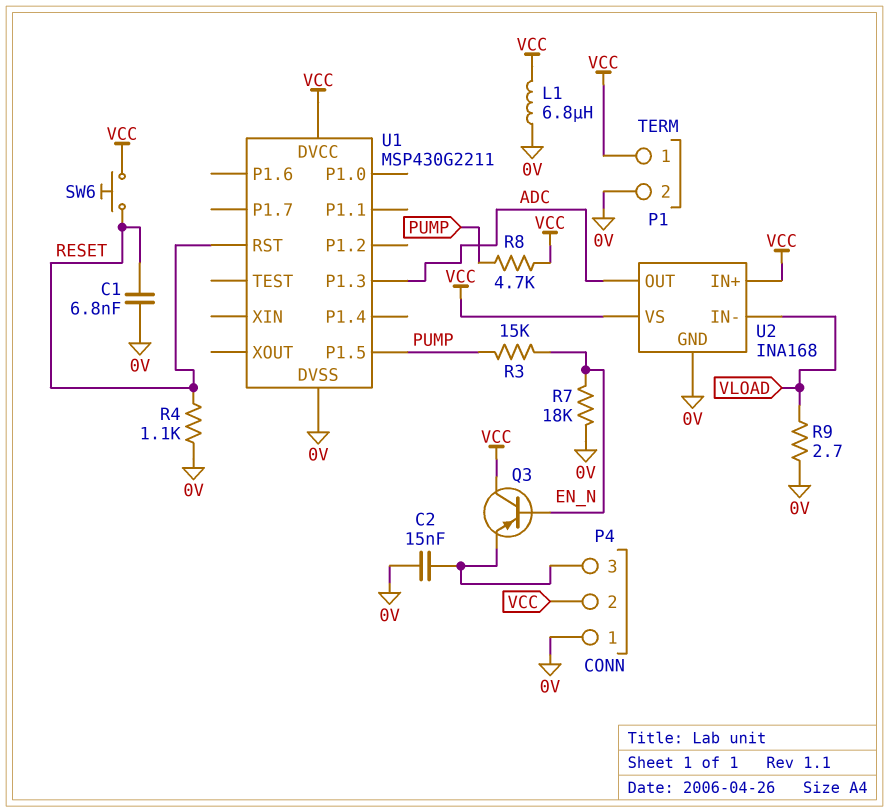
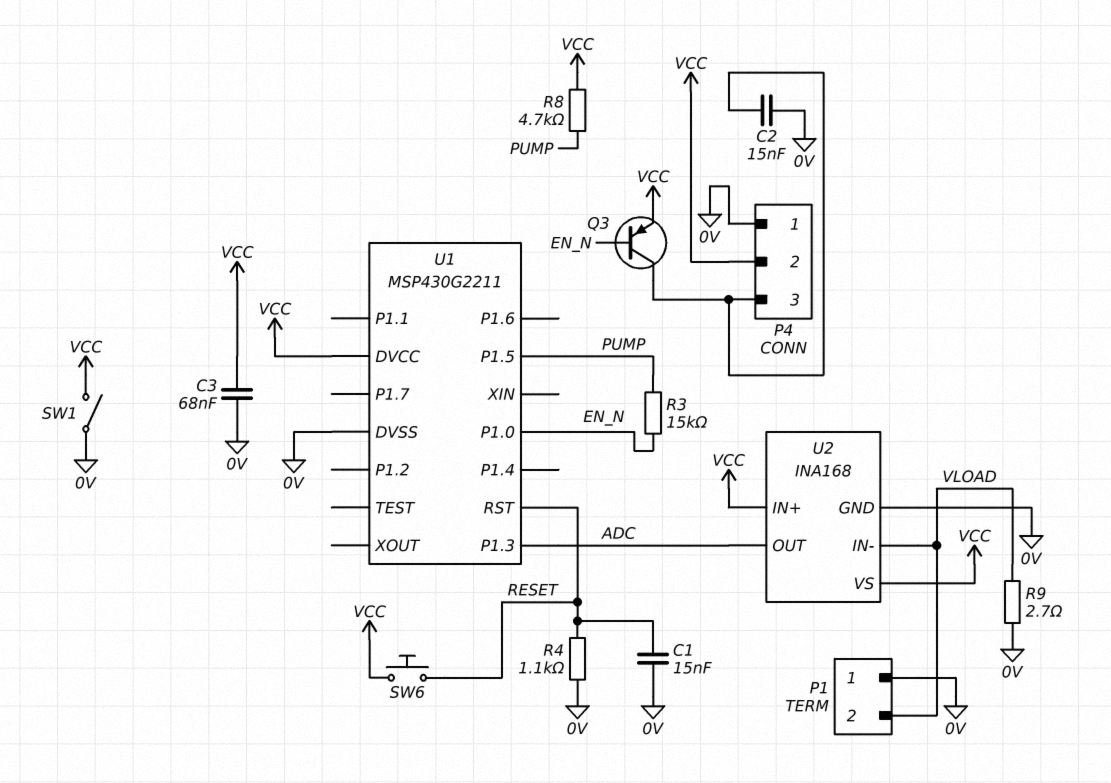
C1: 6.8nF (0V, RESET) -> 15nF (0V, RESET)
C3: none -> 68nF (0V, VCC)
L1: 6.8uH (0V, VCC) -> none
P1 pin 1: VCC -> 0V
P1 pin 2: 0V -> VLOAD
Q3: PNP (B EN_N, C VCC, E P4/3) -> PNP (B EN_N, C P4/3, E VCC)
R7: 18k (0V, EN_N) -> none
SW1: none -> switch (0V, VCC)
U1 pin P1.0: none -> EN_N

